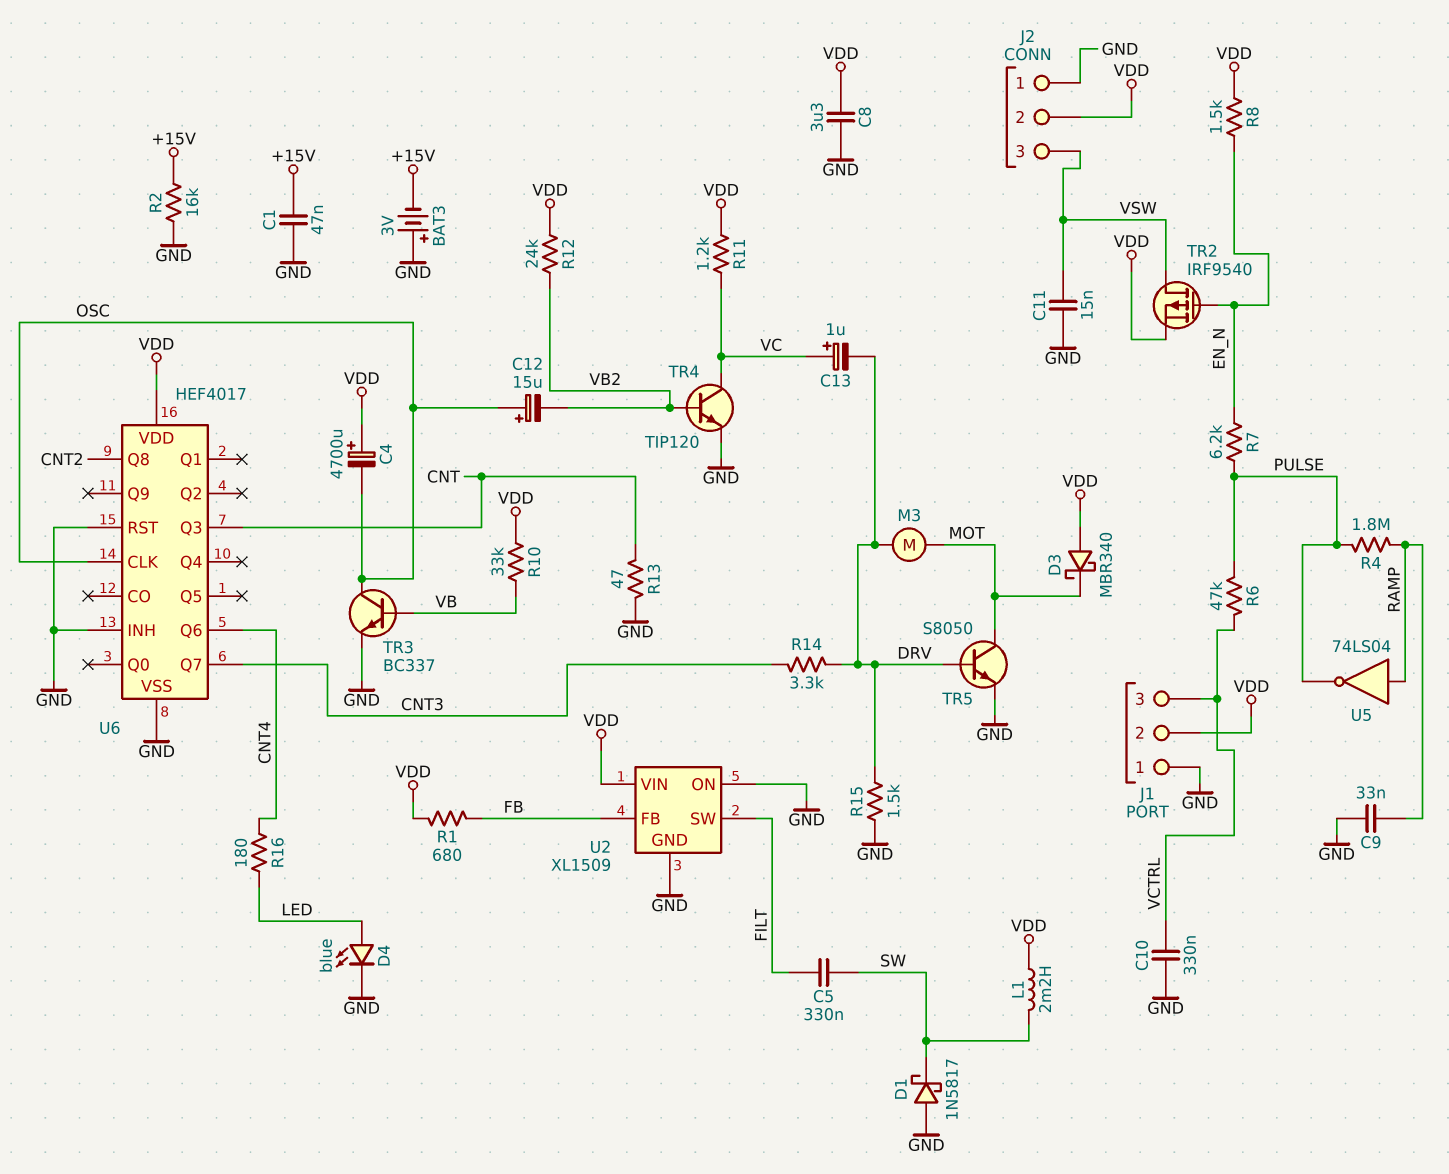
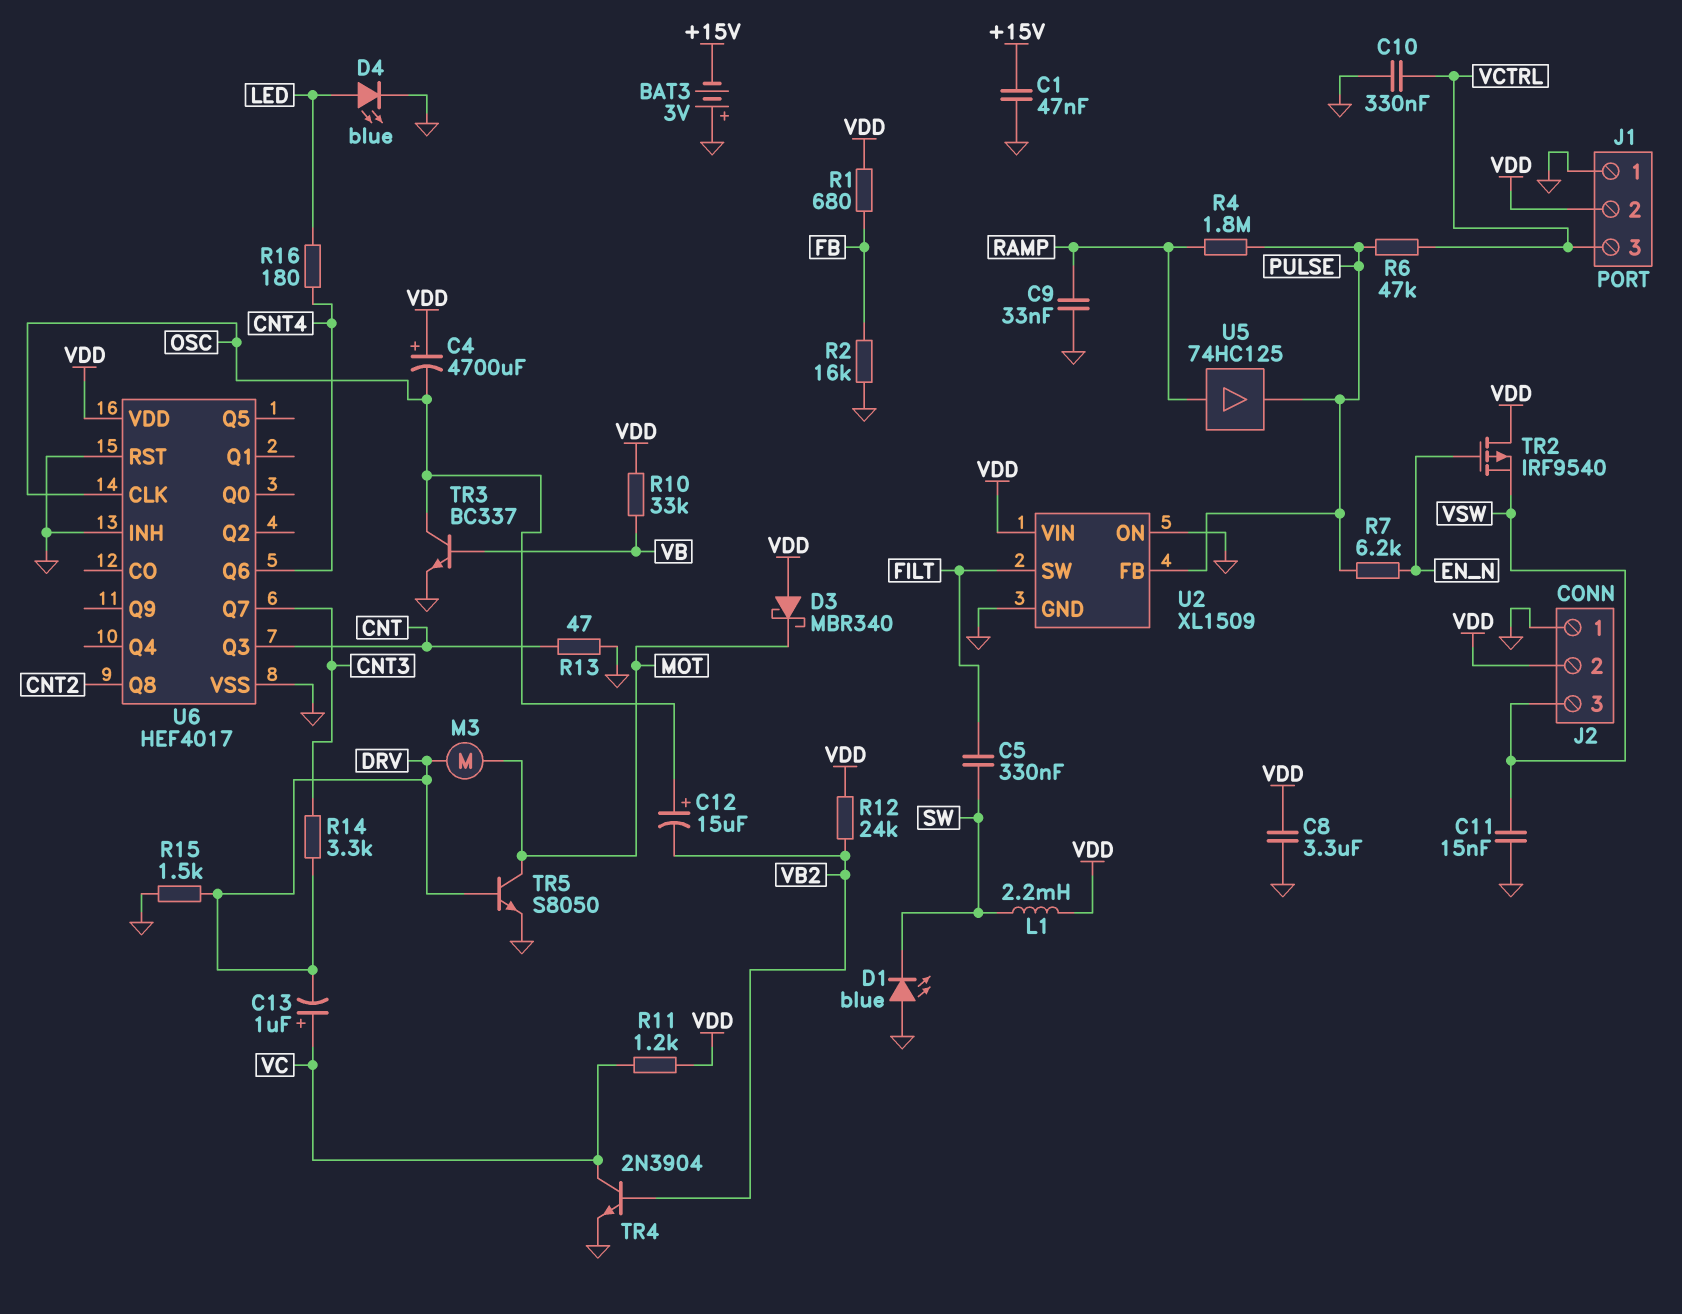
D1: schottky 1N5817 (A GND, K SW) -> LED blue (A GND, K SW)
R2: 16k (+15V, GND) -> 16k (FB, GND)
R8: 1.5k (EN_N, VDD) -> none
TR2: PMOS IRF9540 (G EN_N, D VSW, S VDD) -> PMOS IRF9540 (G EN_N, D VDD, S VSW)
TR4: NPN TIP120 (B VB2, C VC, E GND) -> NPN 2N3904 (B VB2, C VC, E GND)
U2 pin FB: FB -> PULSE
U5: NOT 74LS04 (in RAMP, out PULSE) -> buffer 74HC125 (in RAMP, out PULSE)

